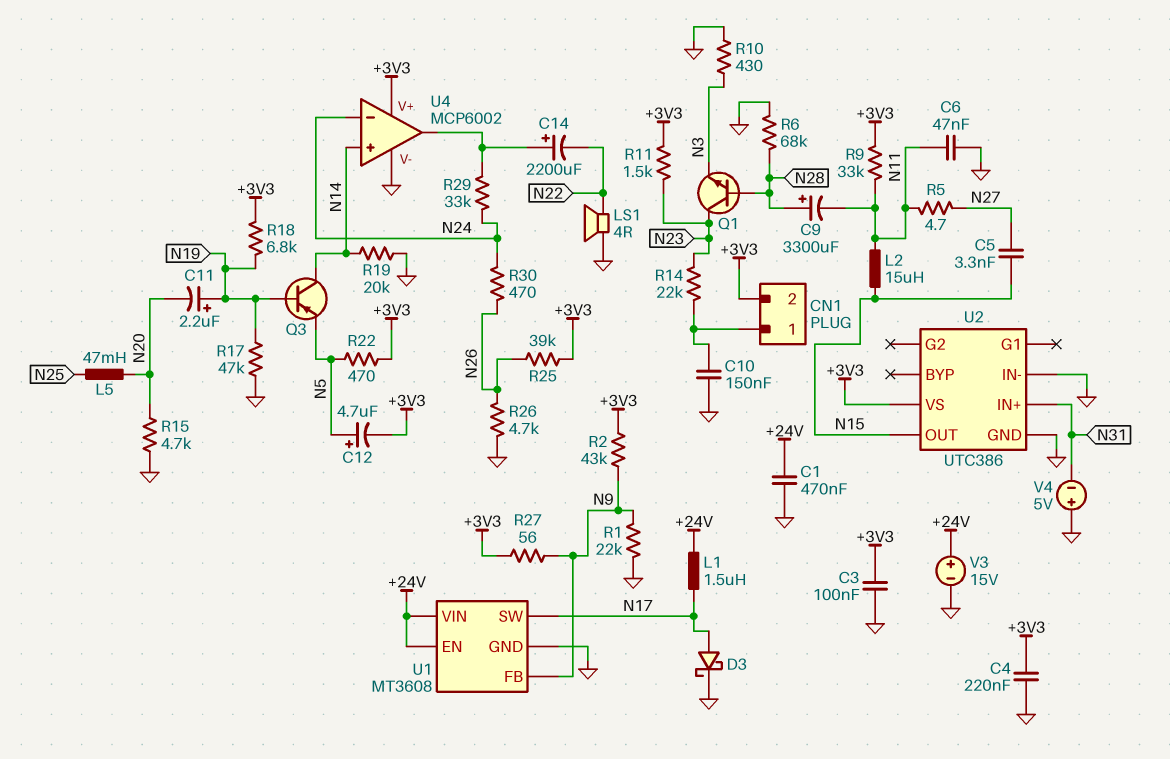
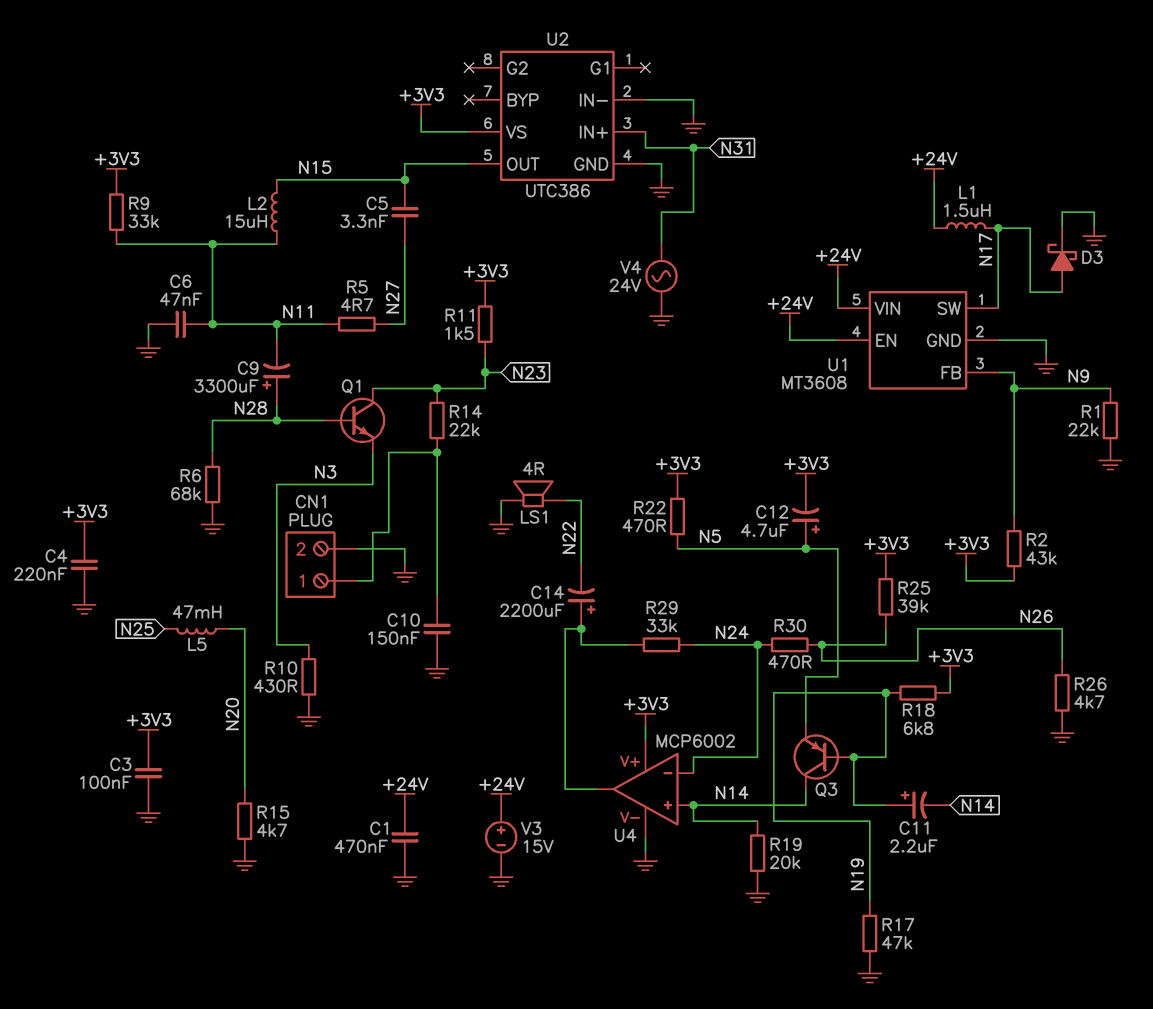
C11: 2.2uF (plus N19, minus N20) -> 2.2uF (plus N19, minus N14)
CN1 pin 2: +3V3 -> GND
R27: 56 (+3V3, N9) -> none
V4: 5V (plus GND, minus N31) -> AC 24V (GND, N31)

